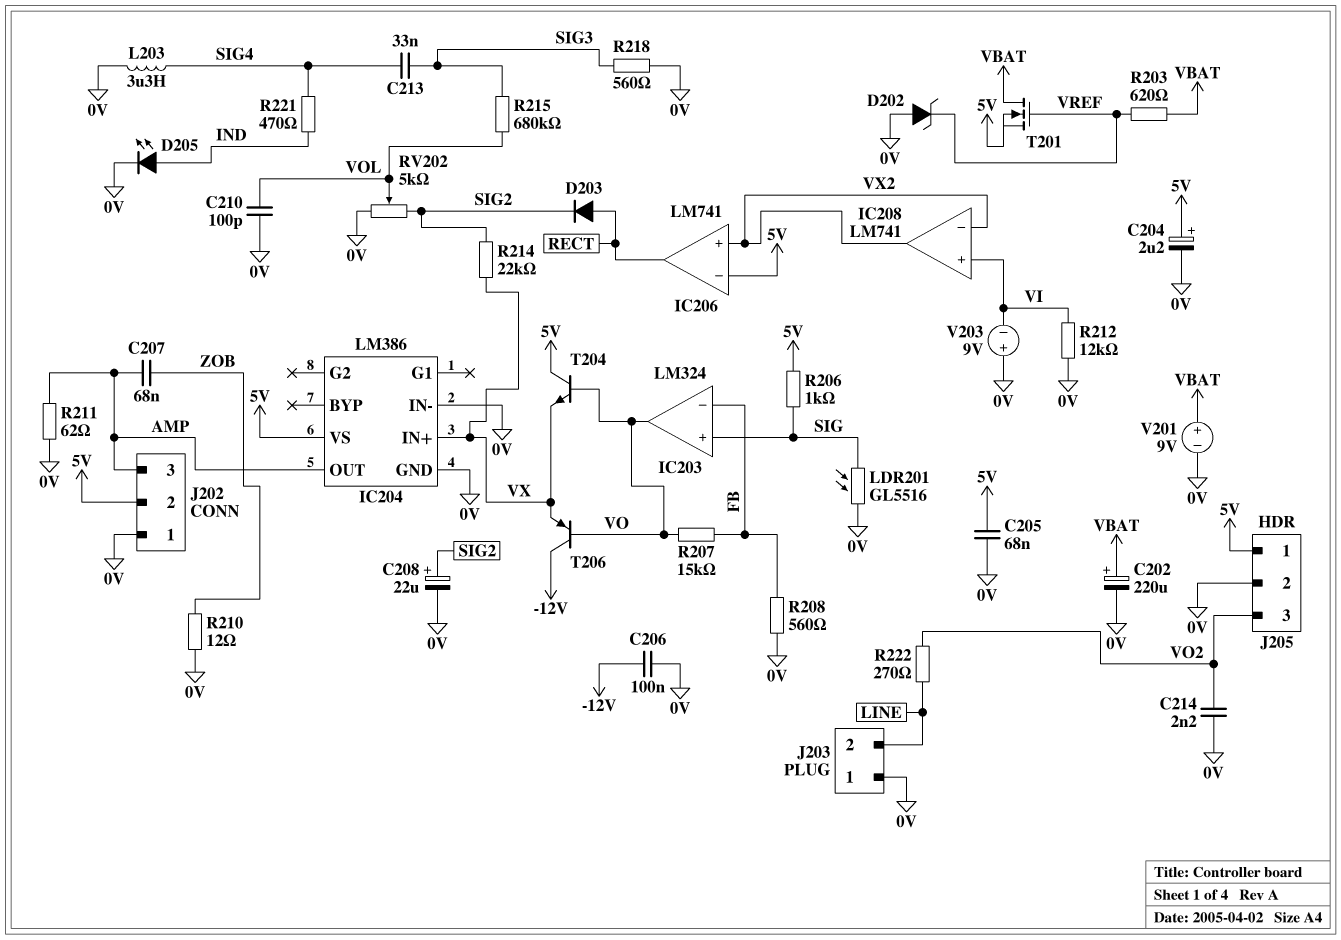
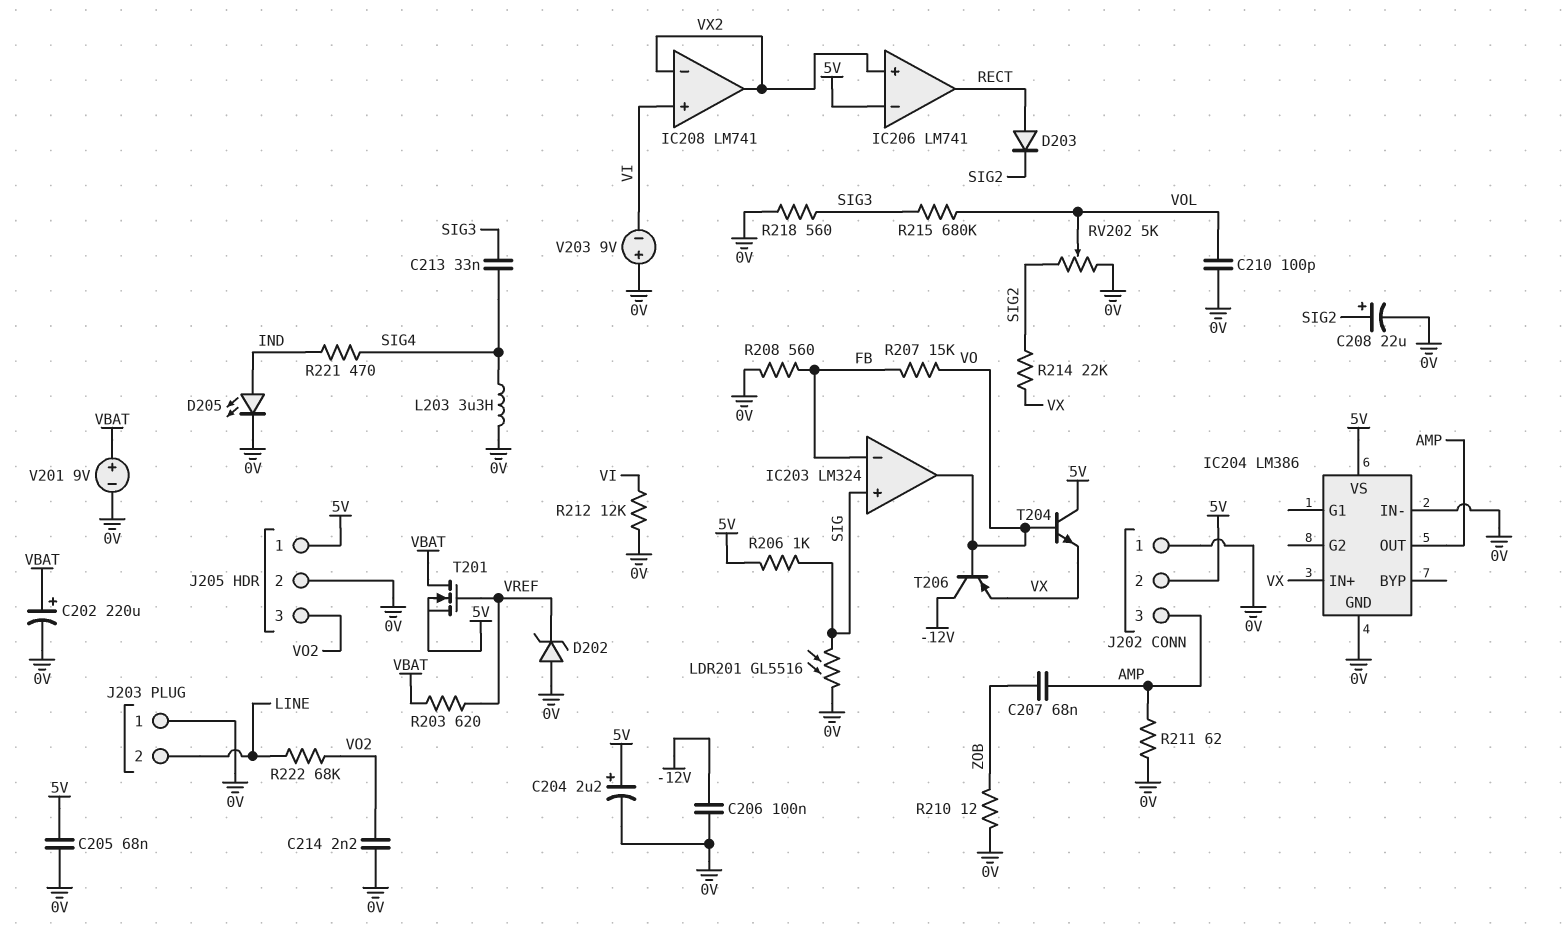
R222: 270 (LINE, VO2) -> 68k (LINE, VO2)

